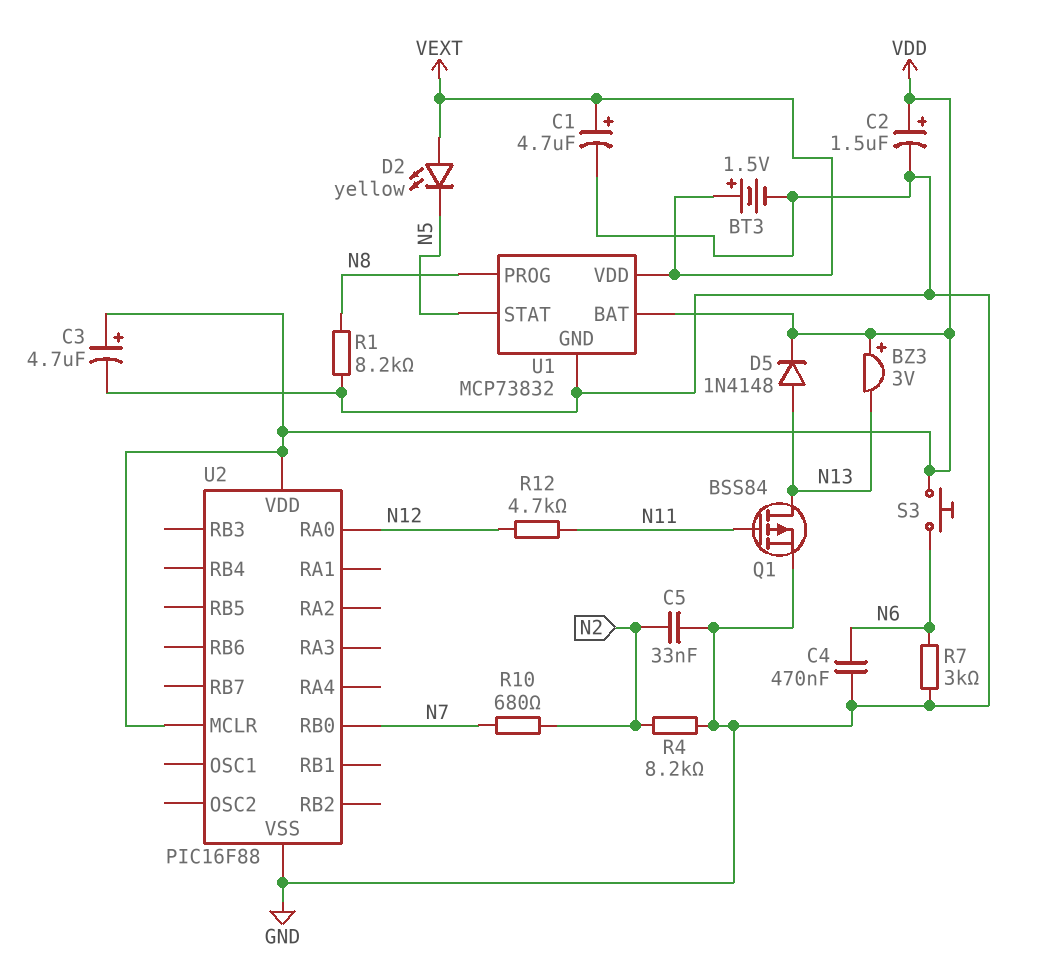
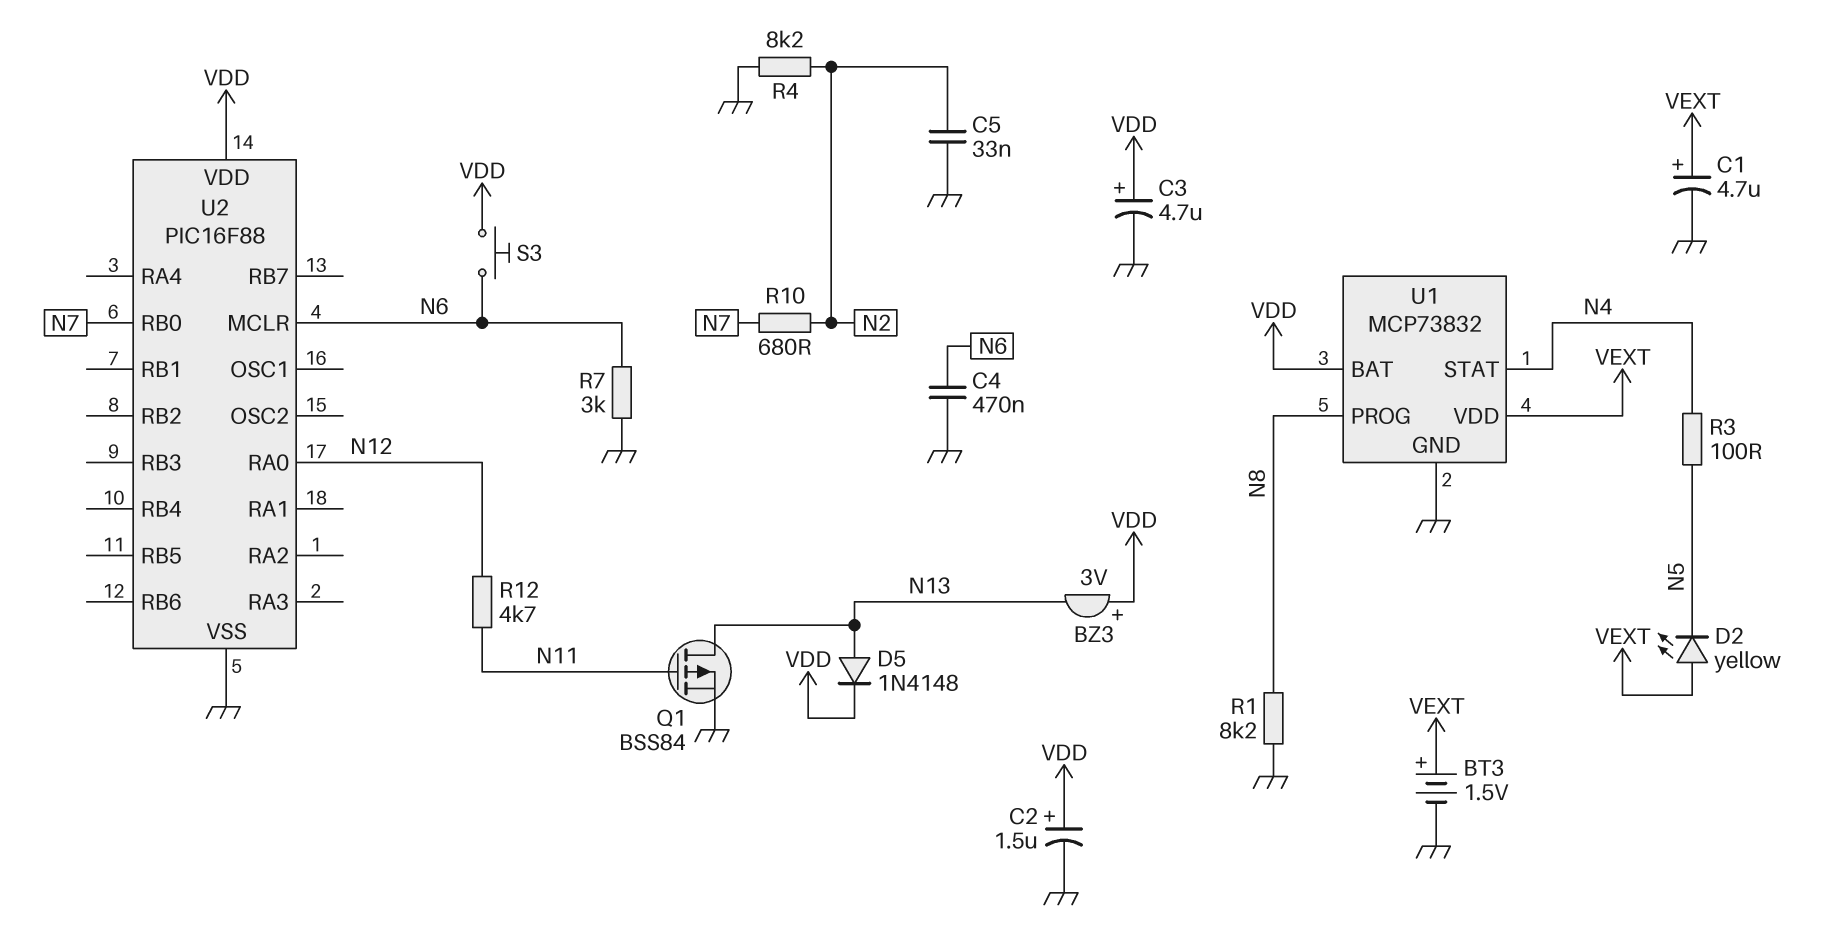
R3: none -> 100 (N4, N5)
U1 pin STAT: N5 -> N4
U2 pin MCLR: VDD -> N6

